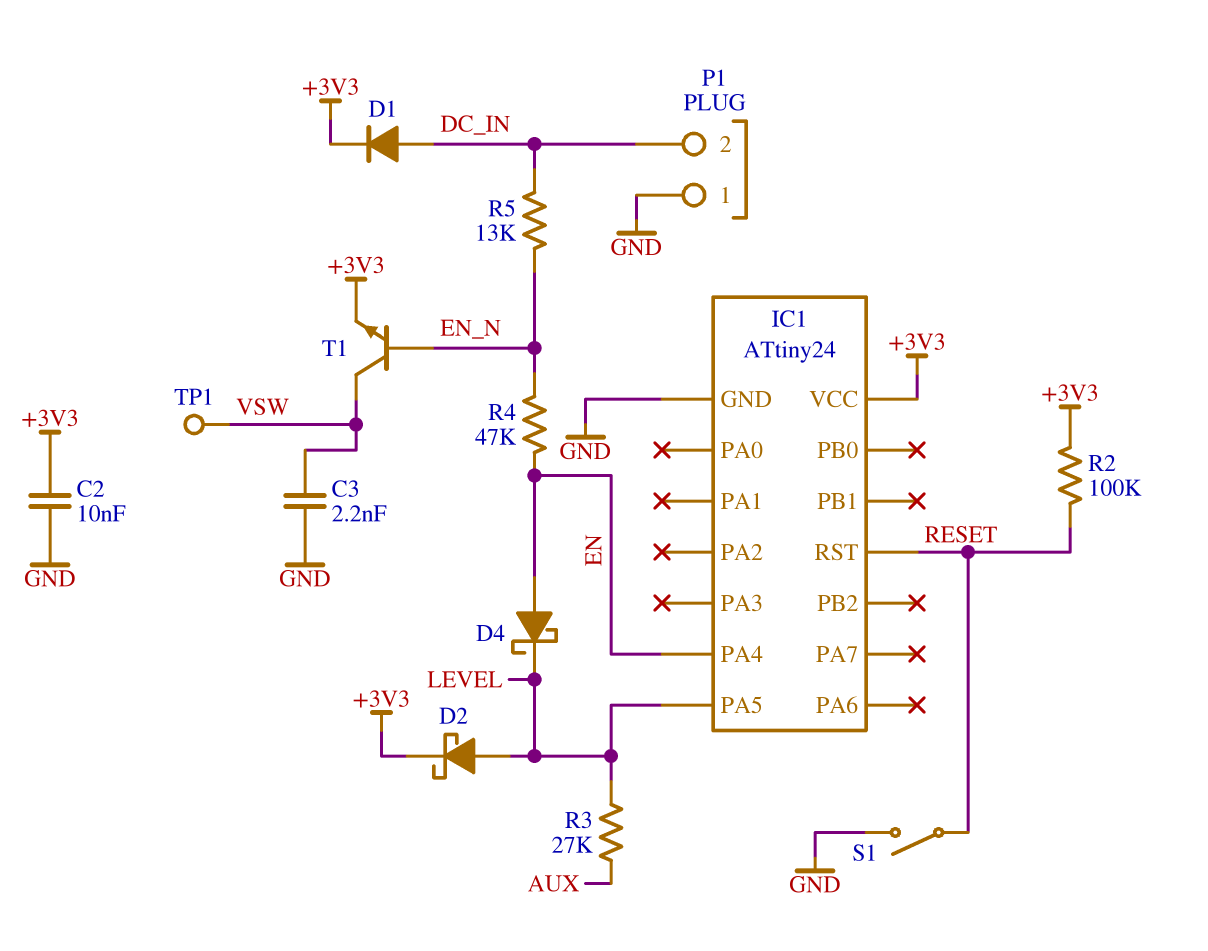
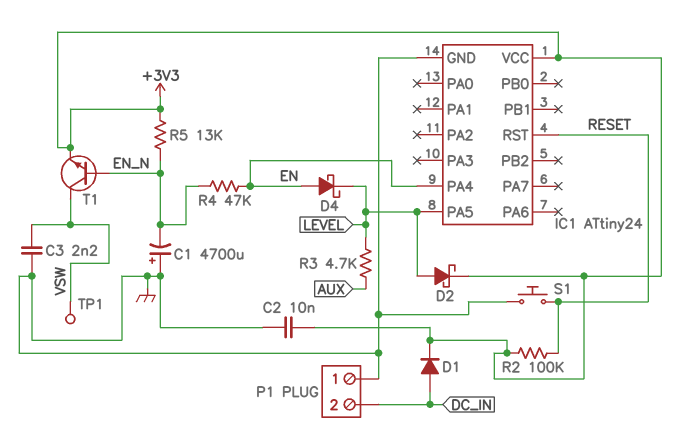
C1: none -> 4700uF (plus GND, minus EN_N)
R3: 27k (AUX, LEVEL) -> 4.7k (AUX, LEVEL)
R5: 13k (DC_IN, EN_N) -> 13k (+3V3, EN_N)
S1: switch (GND, RESET) -> button (GND, RESET)

